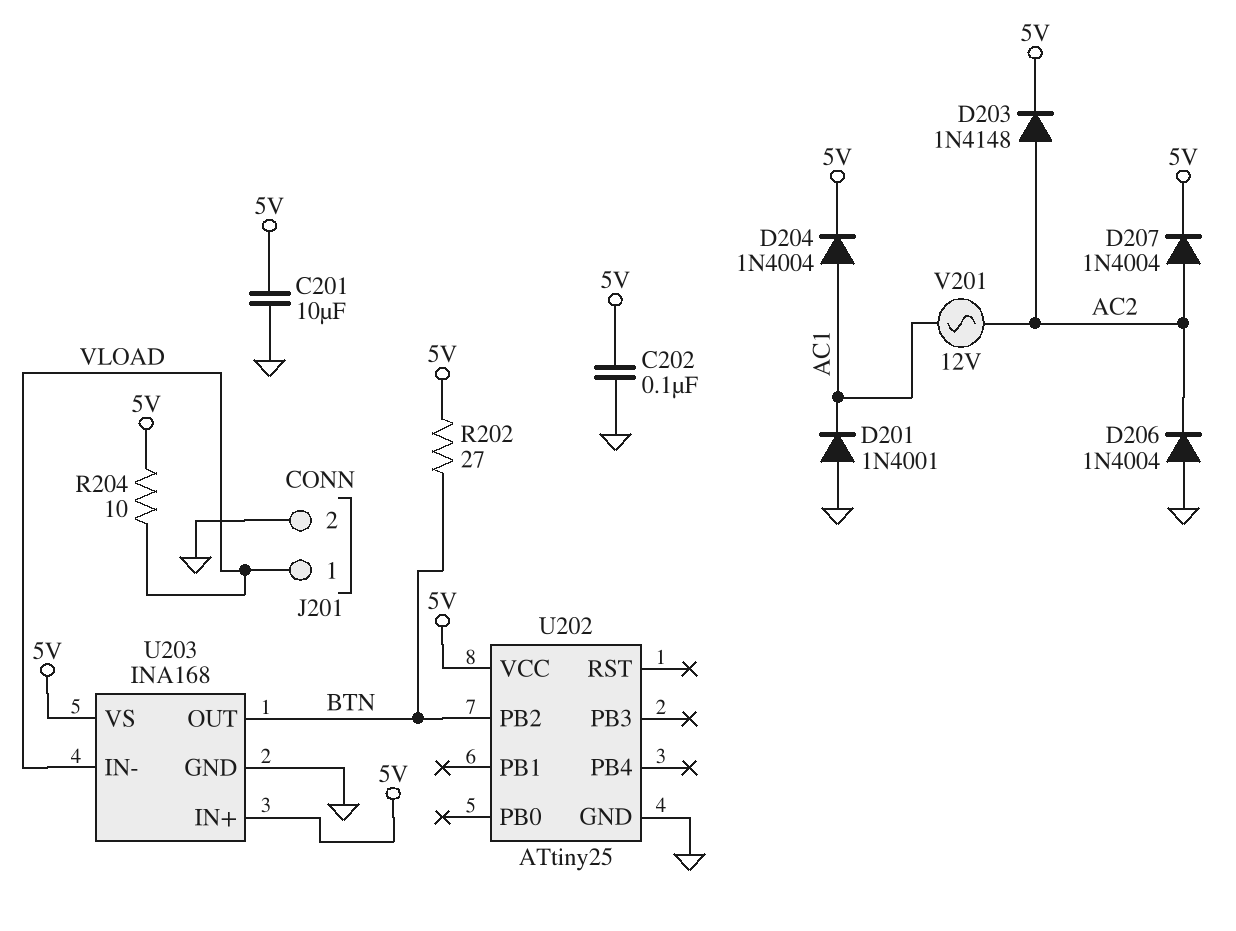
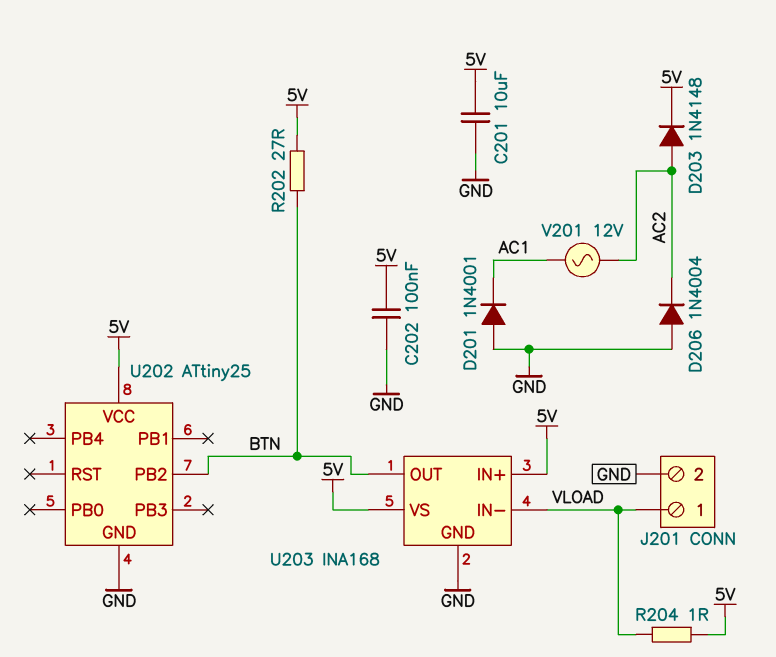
D204: diode 1N4004 (A AC1, K 5V) -> none
D207: diode 1N4004 (A AC2, K 5V) -> none
R204: 10 (5V, VLOAD) -> 1 (5V, VLOAD)

